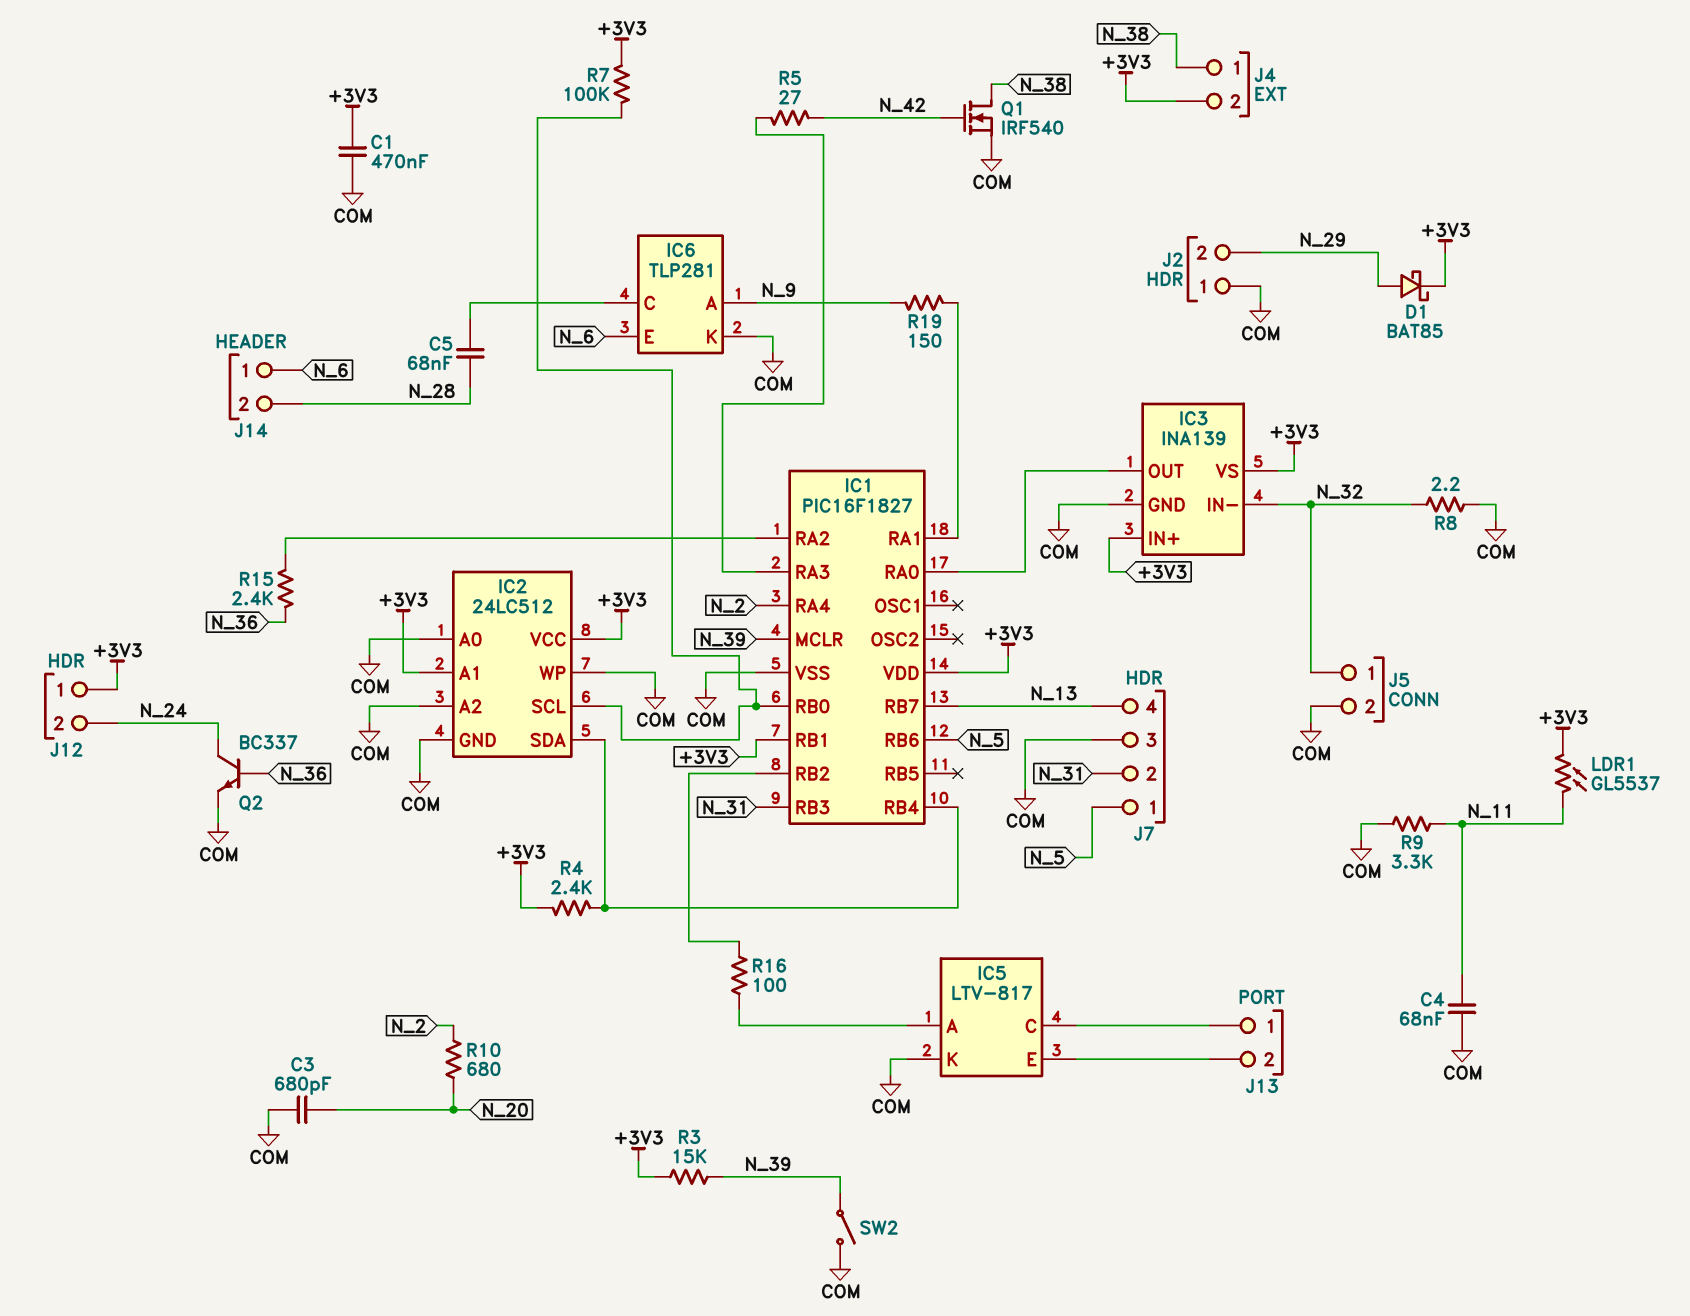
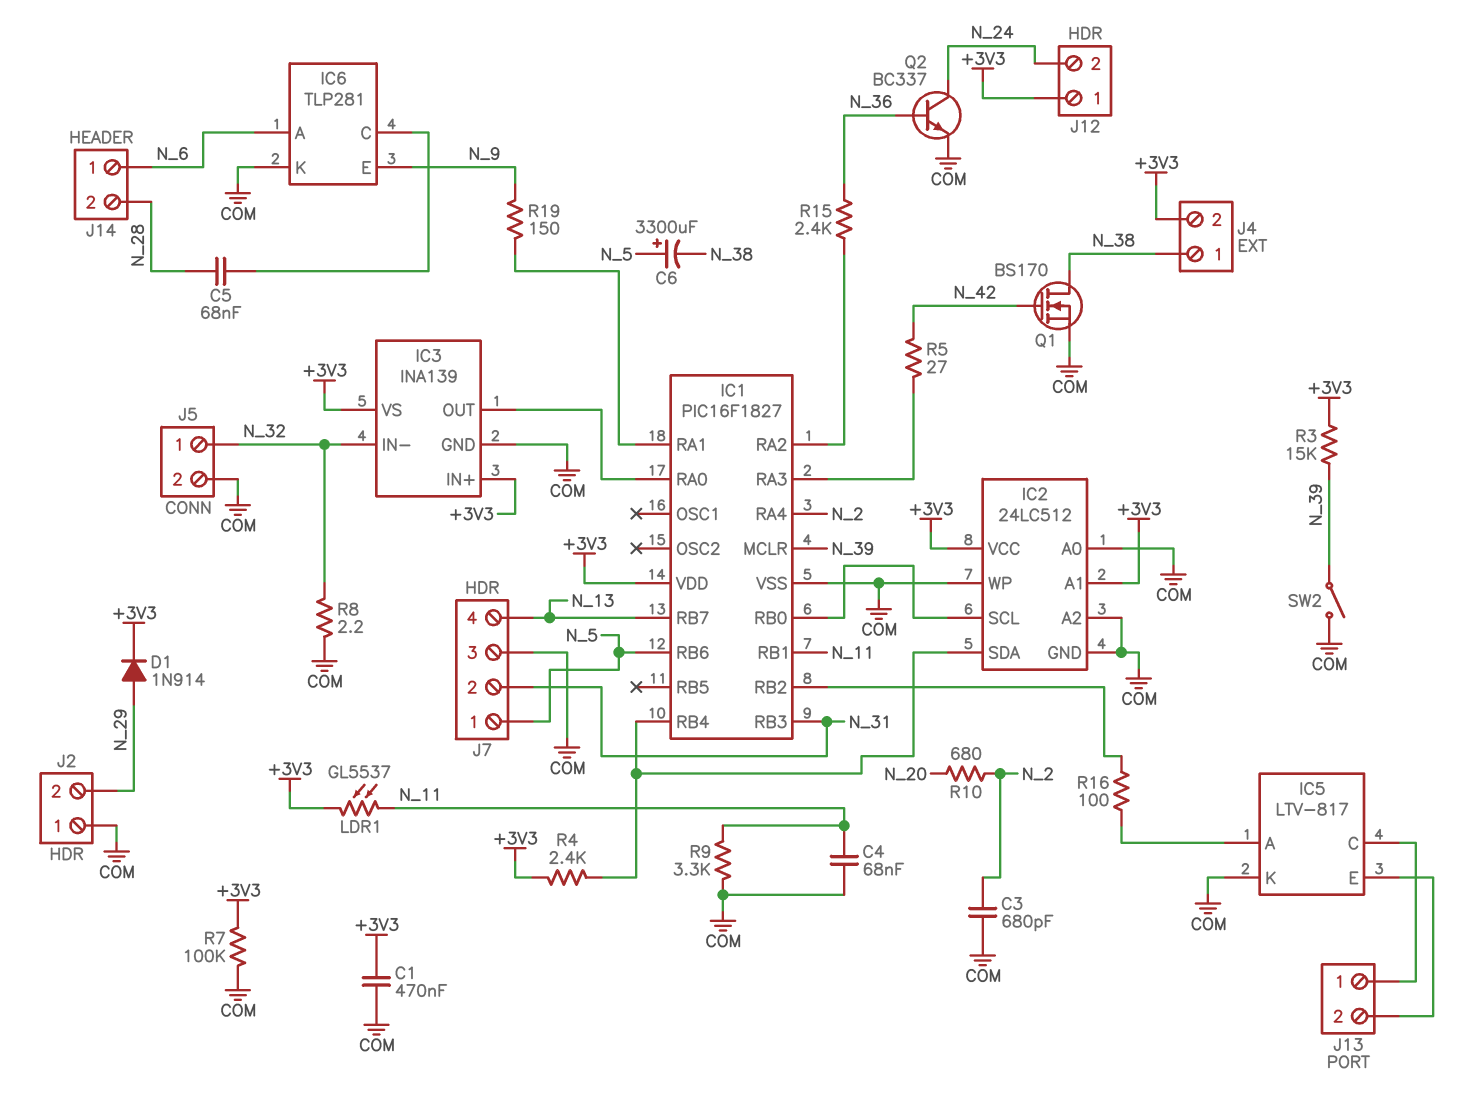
C3: 680pF (COM, N_20) -> 680pF (COM, N_2)
C6: none -> 3300uF (plus N_5, minus N_38)
D1: schottky BAT85 (A N_29, K +3V3) -> diode 1N914 (A N_29, K +3V3)
IC1 pin RB1: +3V3 -> N_11
IC6 pin A: N_9 -> N_6
IC6 pin E: N_6 -> N_9
Q1: NMOS IRF540 (G N_42, D N_38, S COM) -> NMOS BS170 (G N_42, D N_38, S COM)
R7: 100k (+3V3, IC1/RB0) -> 100k (+3V3, COM)

